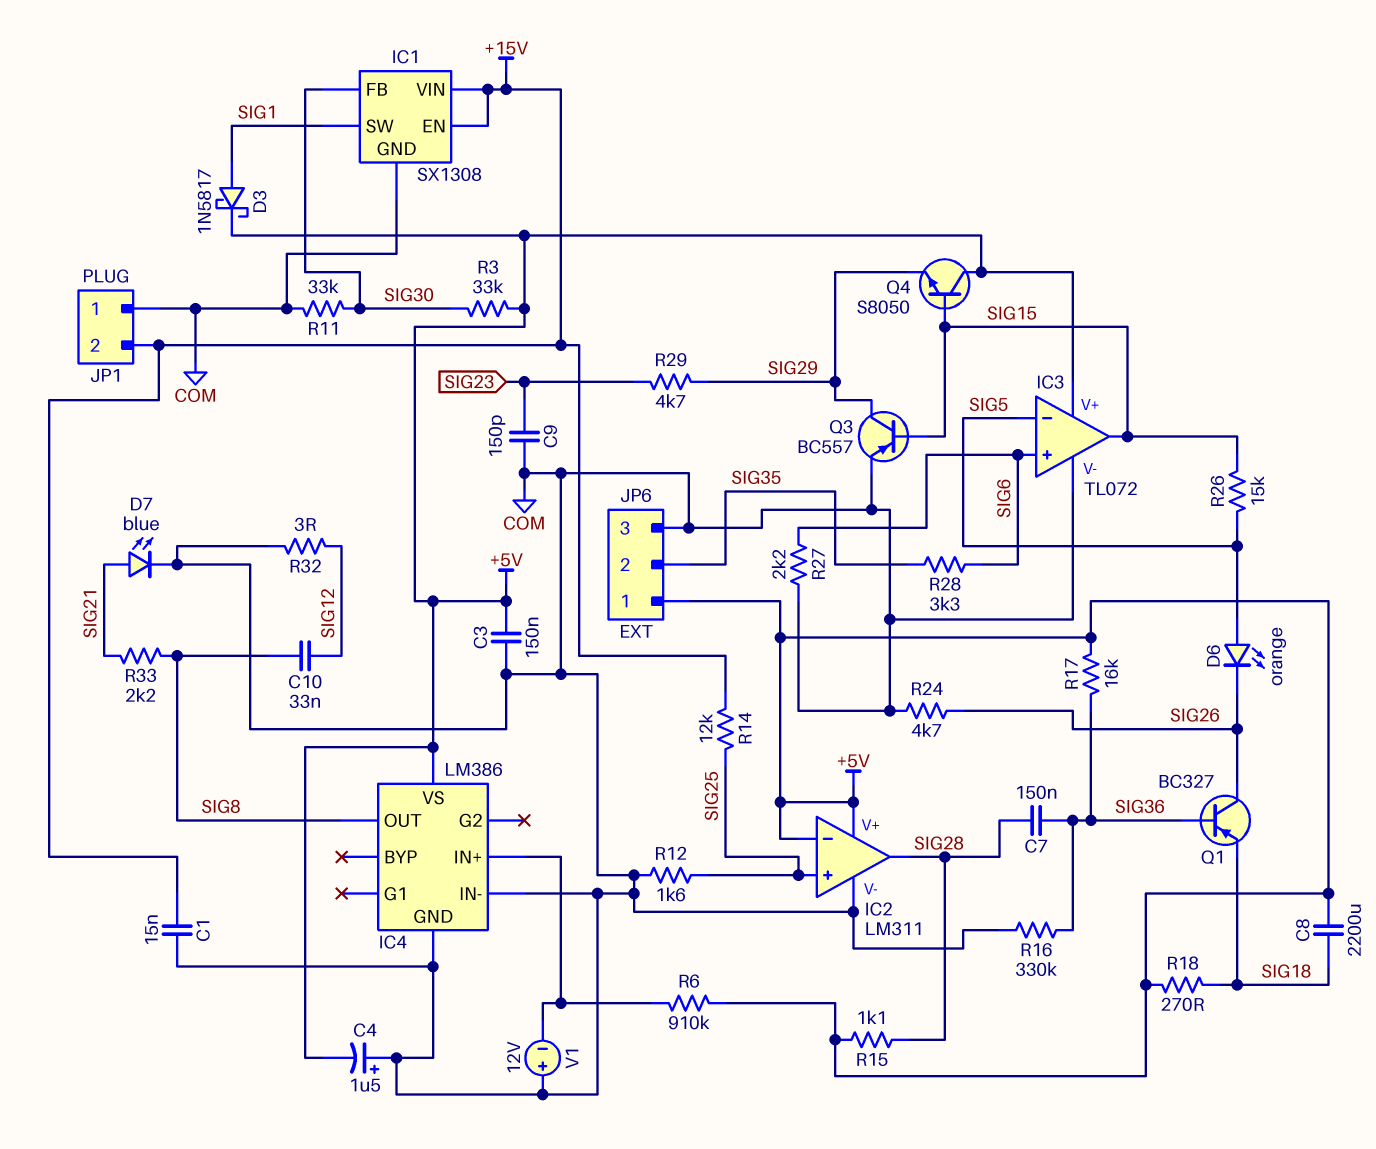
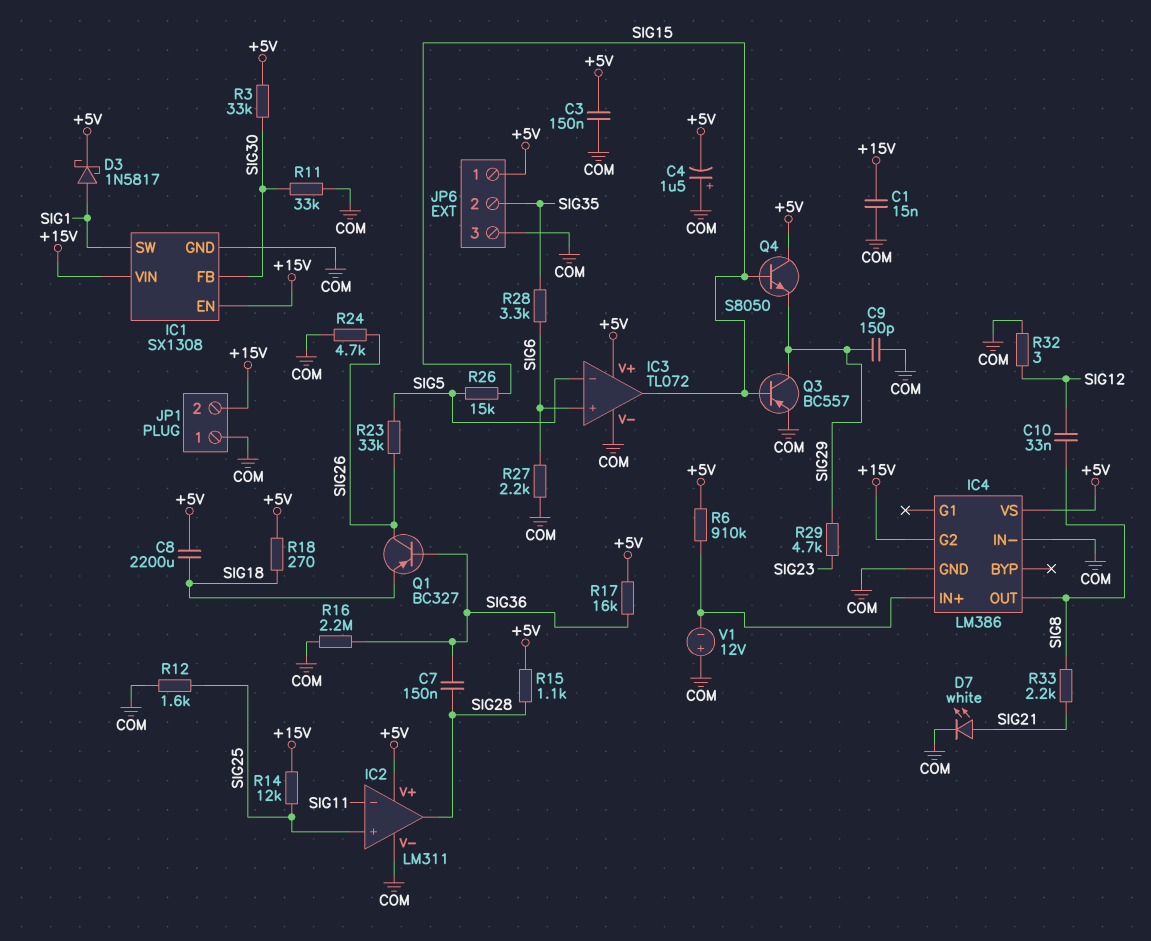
C9: 150pF (COM, SIG23) -> 150pF (COM, SIG29)
D6: LED orange (A SIG5, K SIG26) -> none
D7: LED blue (A SIG21, K COM) -> LED white (A SIG21, K COM)
IC2 pin in-: +5V -> SIG11
IC4 pin G2: none -> +15V
R16: 330k (COM, SIG36) -> 2.2M (COM, SIG36)
R23: none -> 33k (SIG5, SIG26)

